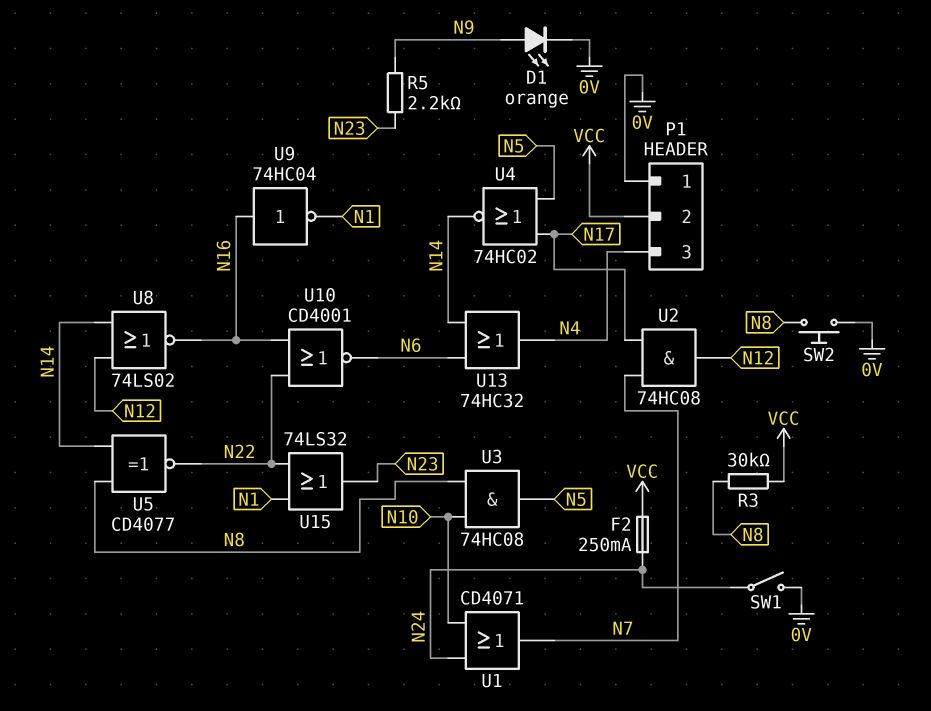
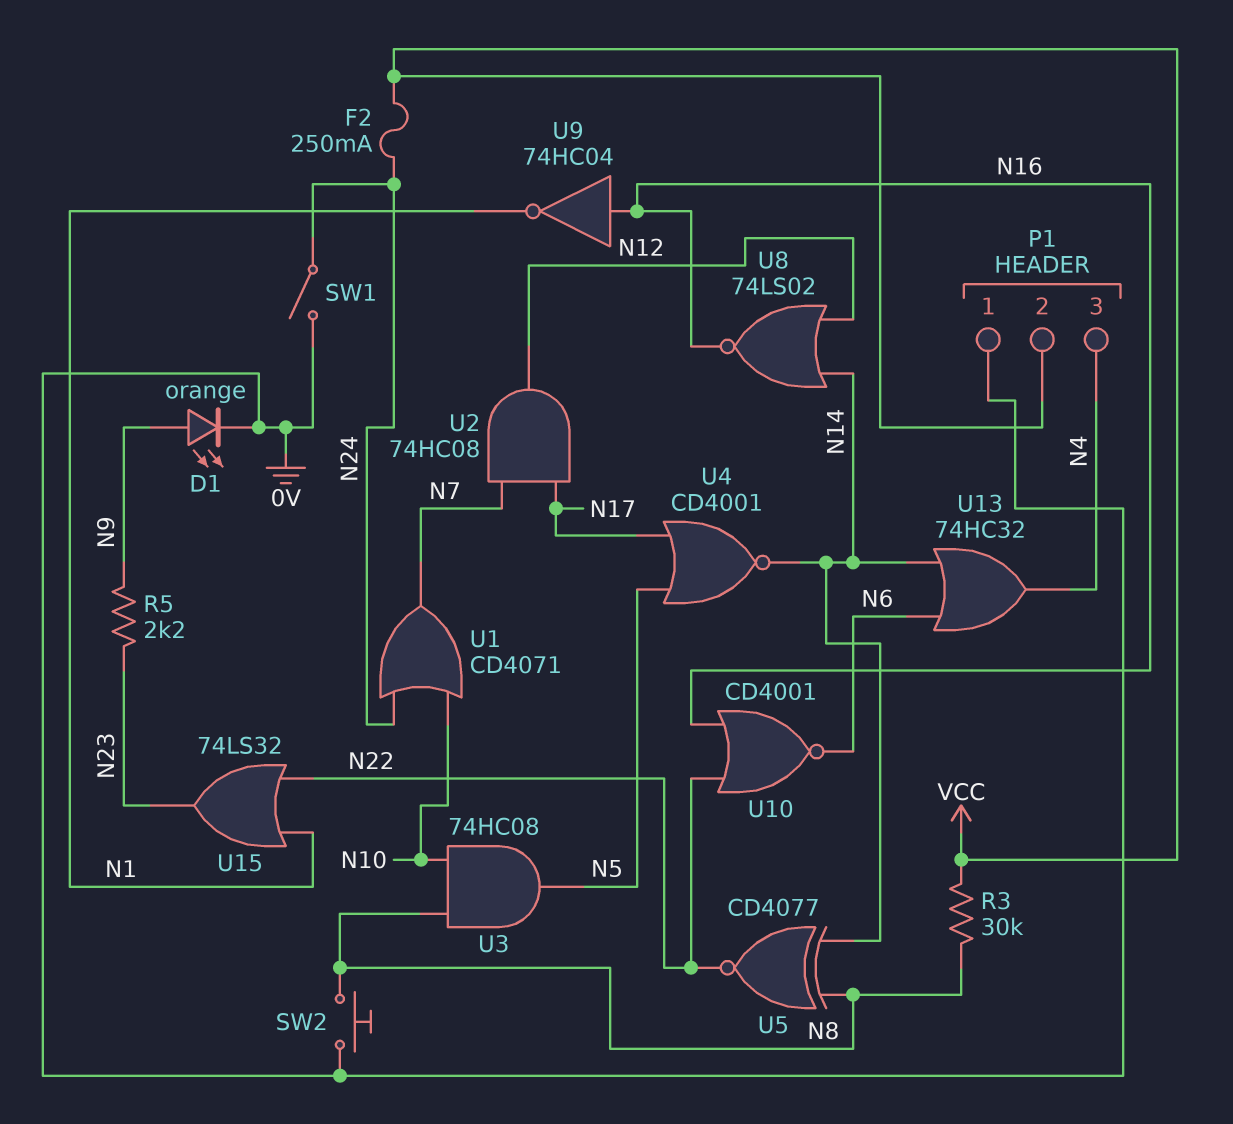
U4: NOR 74HC02 (in N5, in N17, out N14) -> NOR CD4001 (in N5, in N17, out N14)

